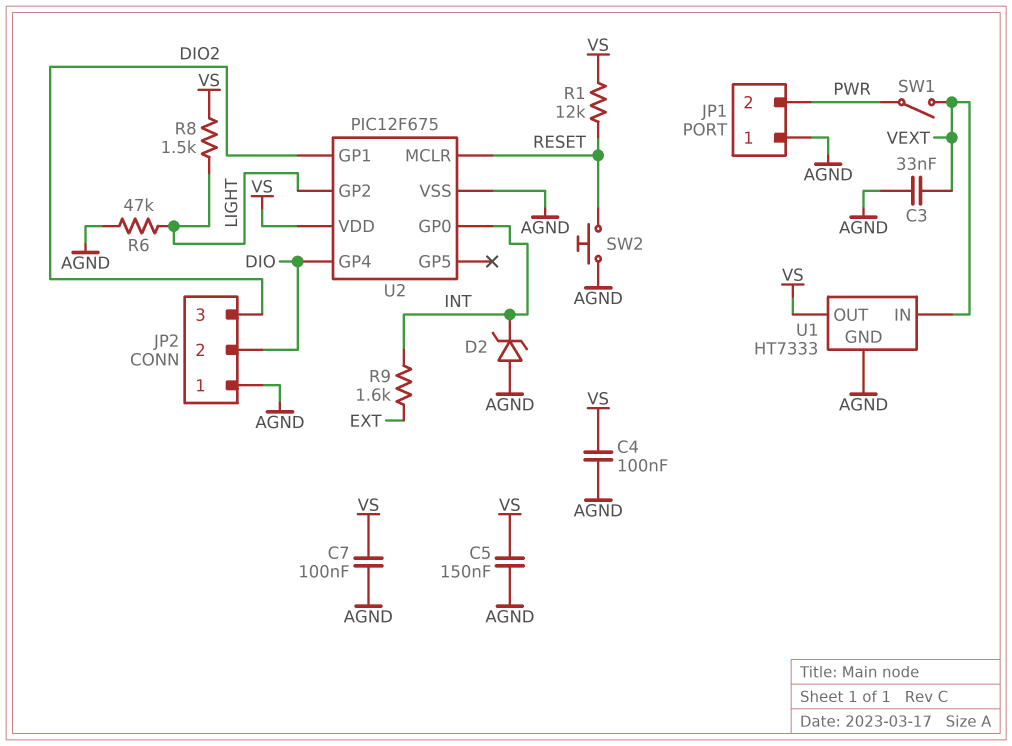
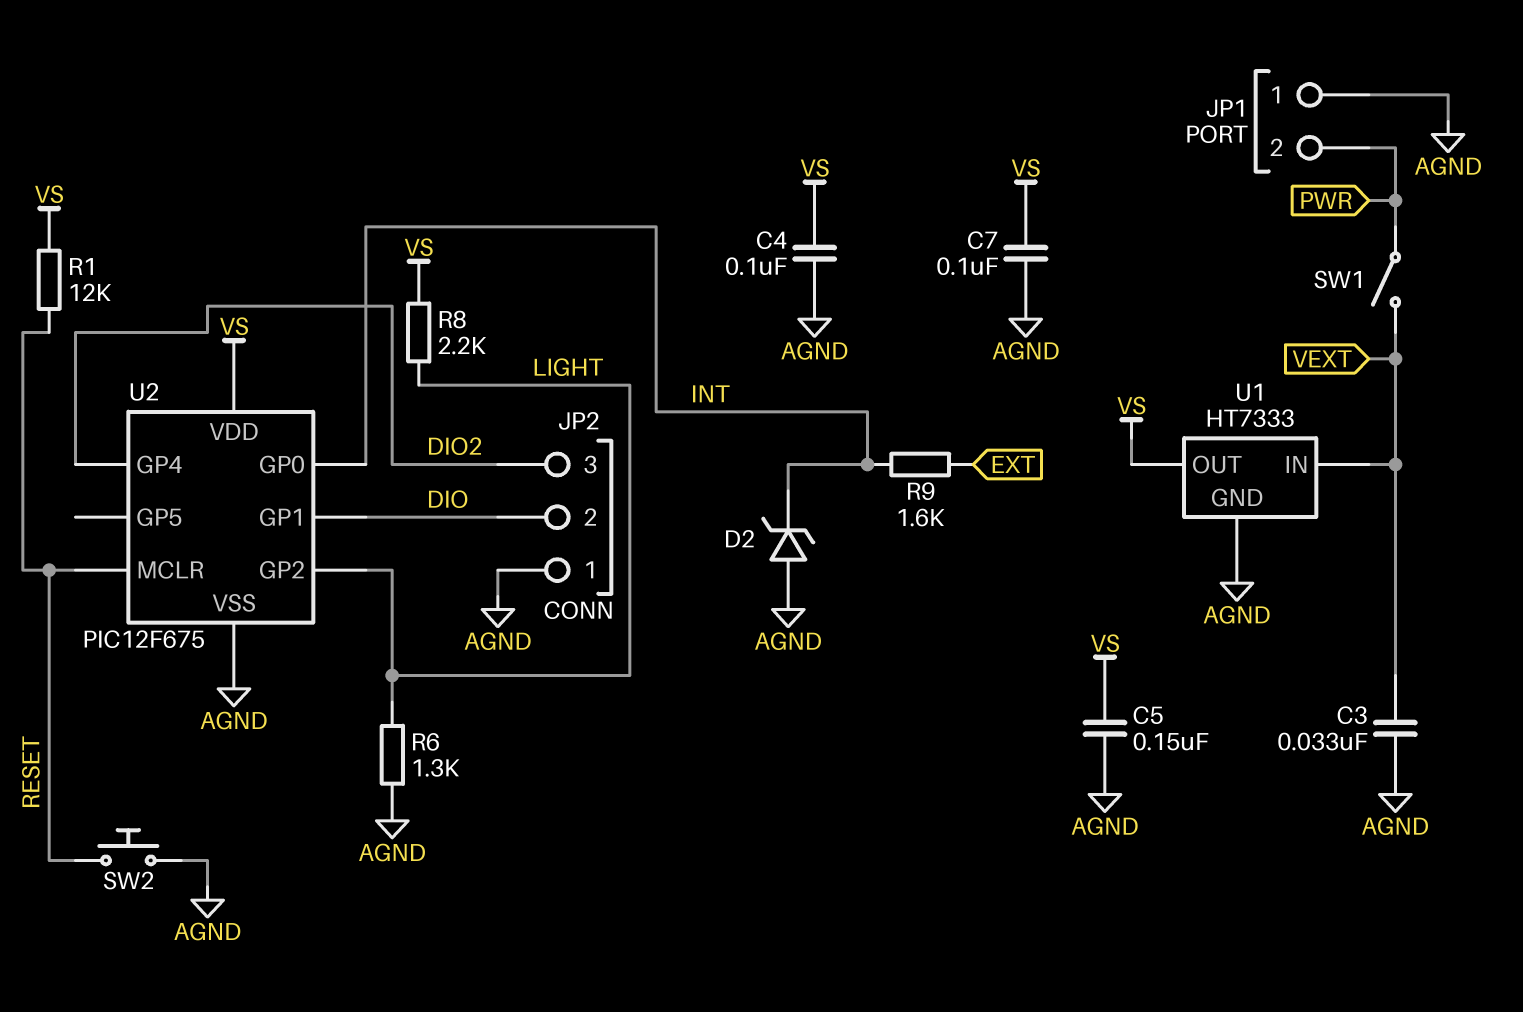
R6: 47k (AGND, LIGHT) -> 1.3k (AGND, LIGHT)
R8: 1.5k (LIGHT, VS) -> 2.2k (LIGHT, VS)
U2 pin GP1: DIO2 -> DIO
U2 pin GP4: DIO -> DIO2

